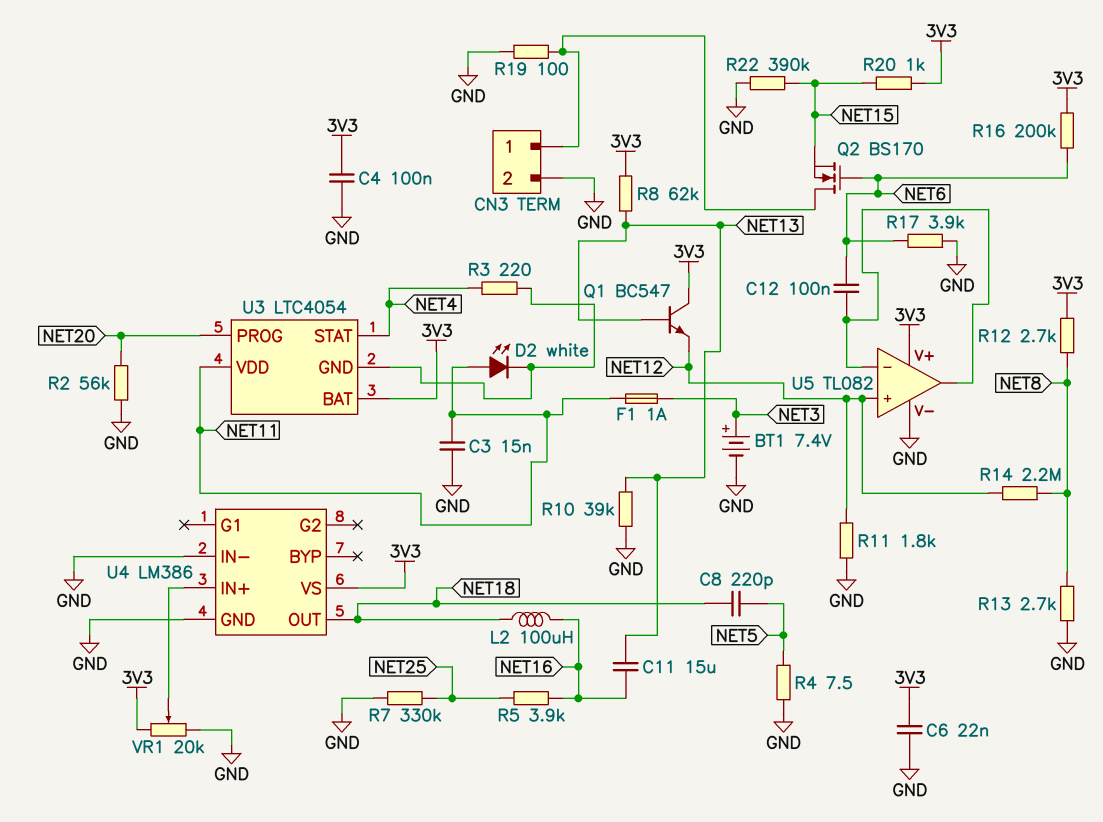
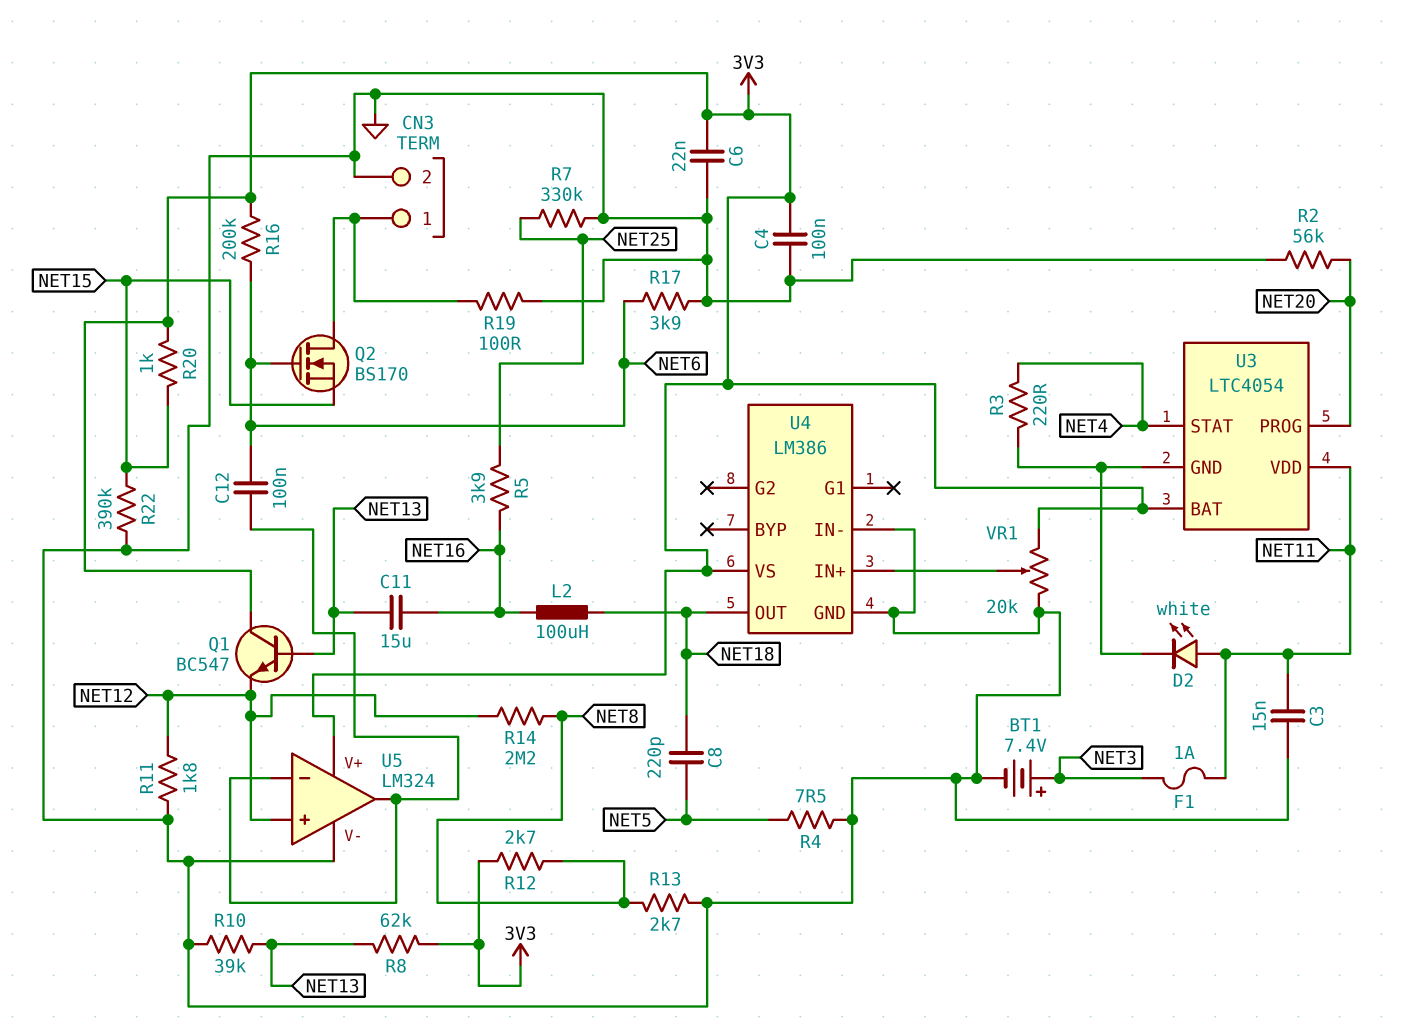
U5: TL082 -> LM324

